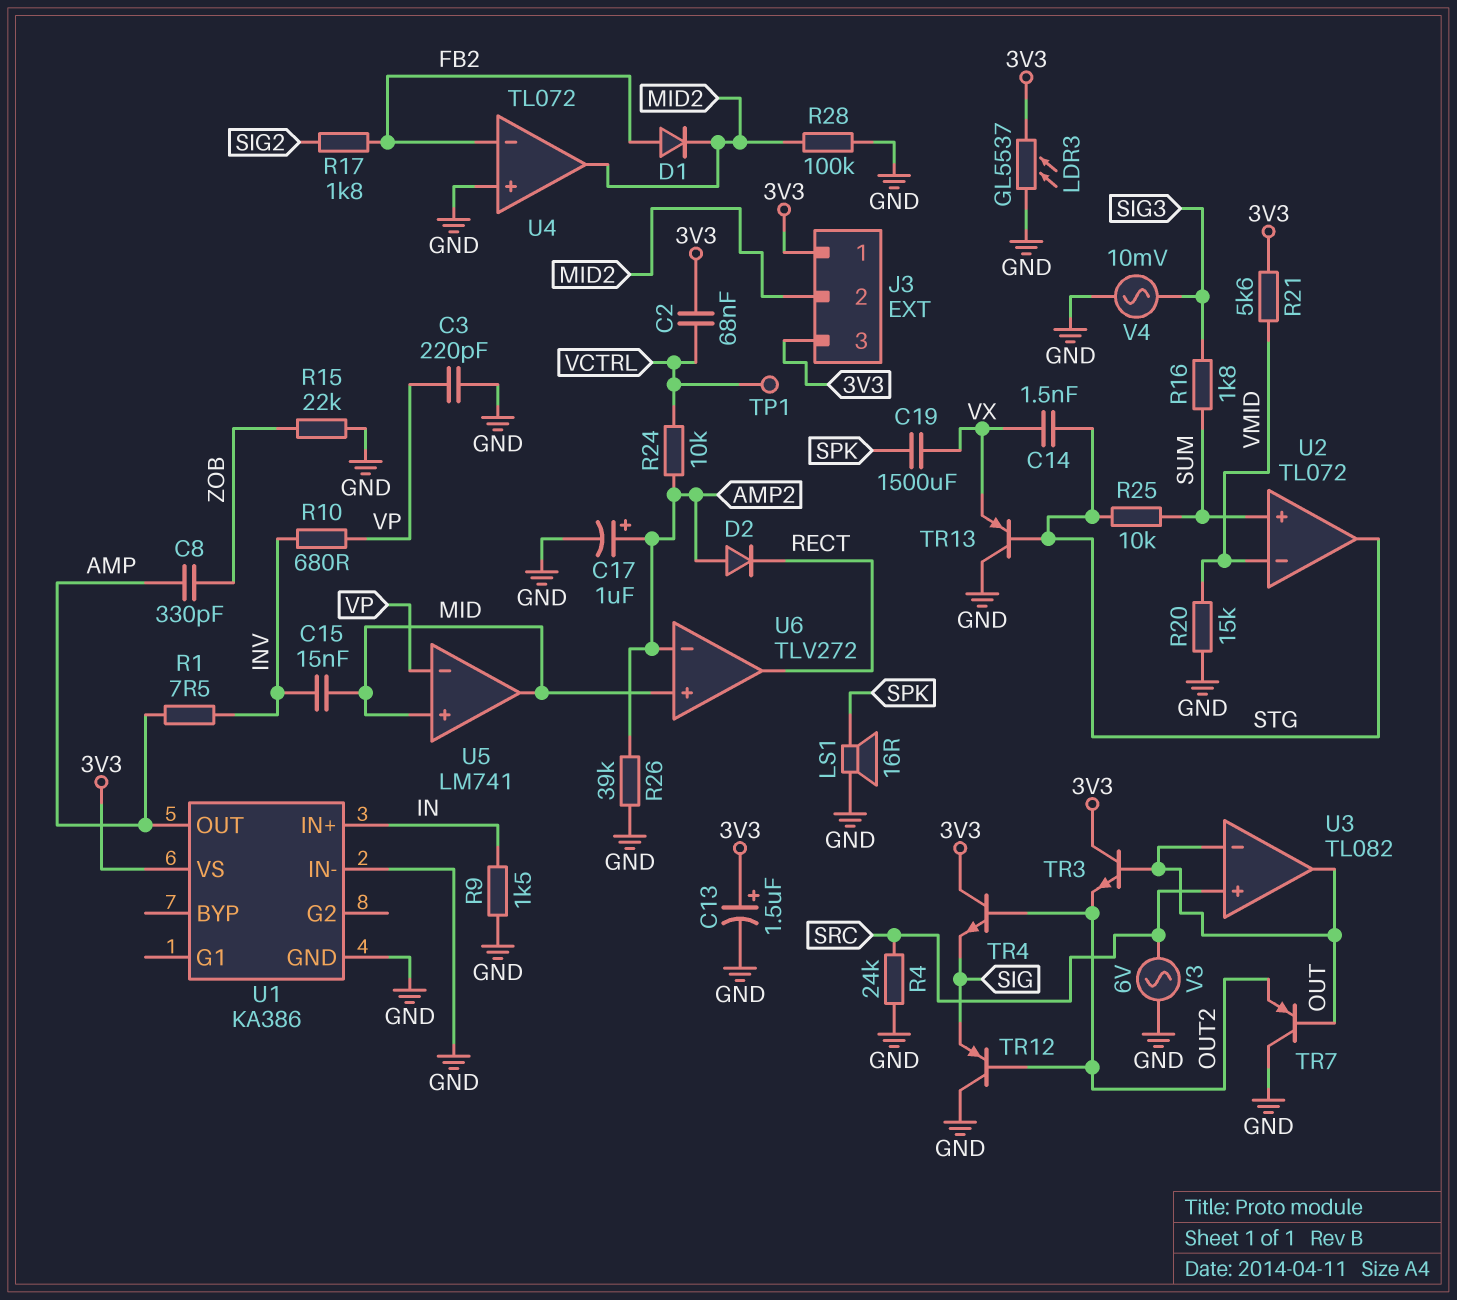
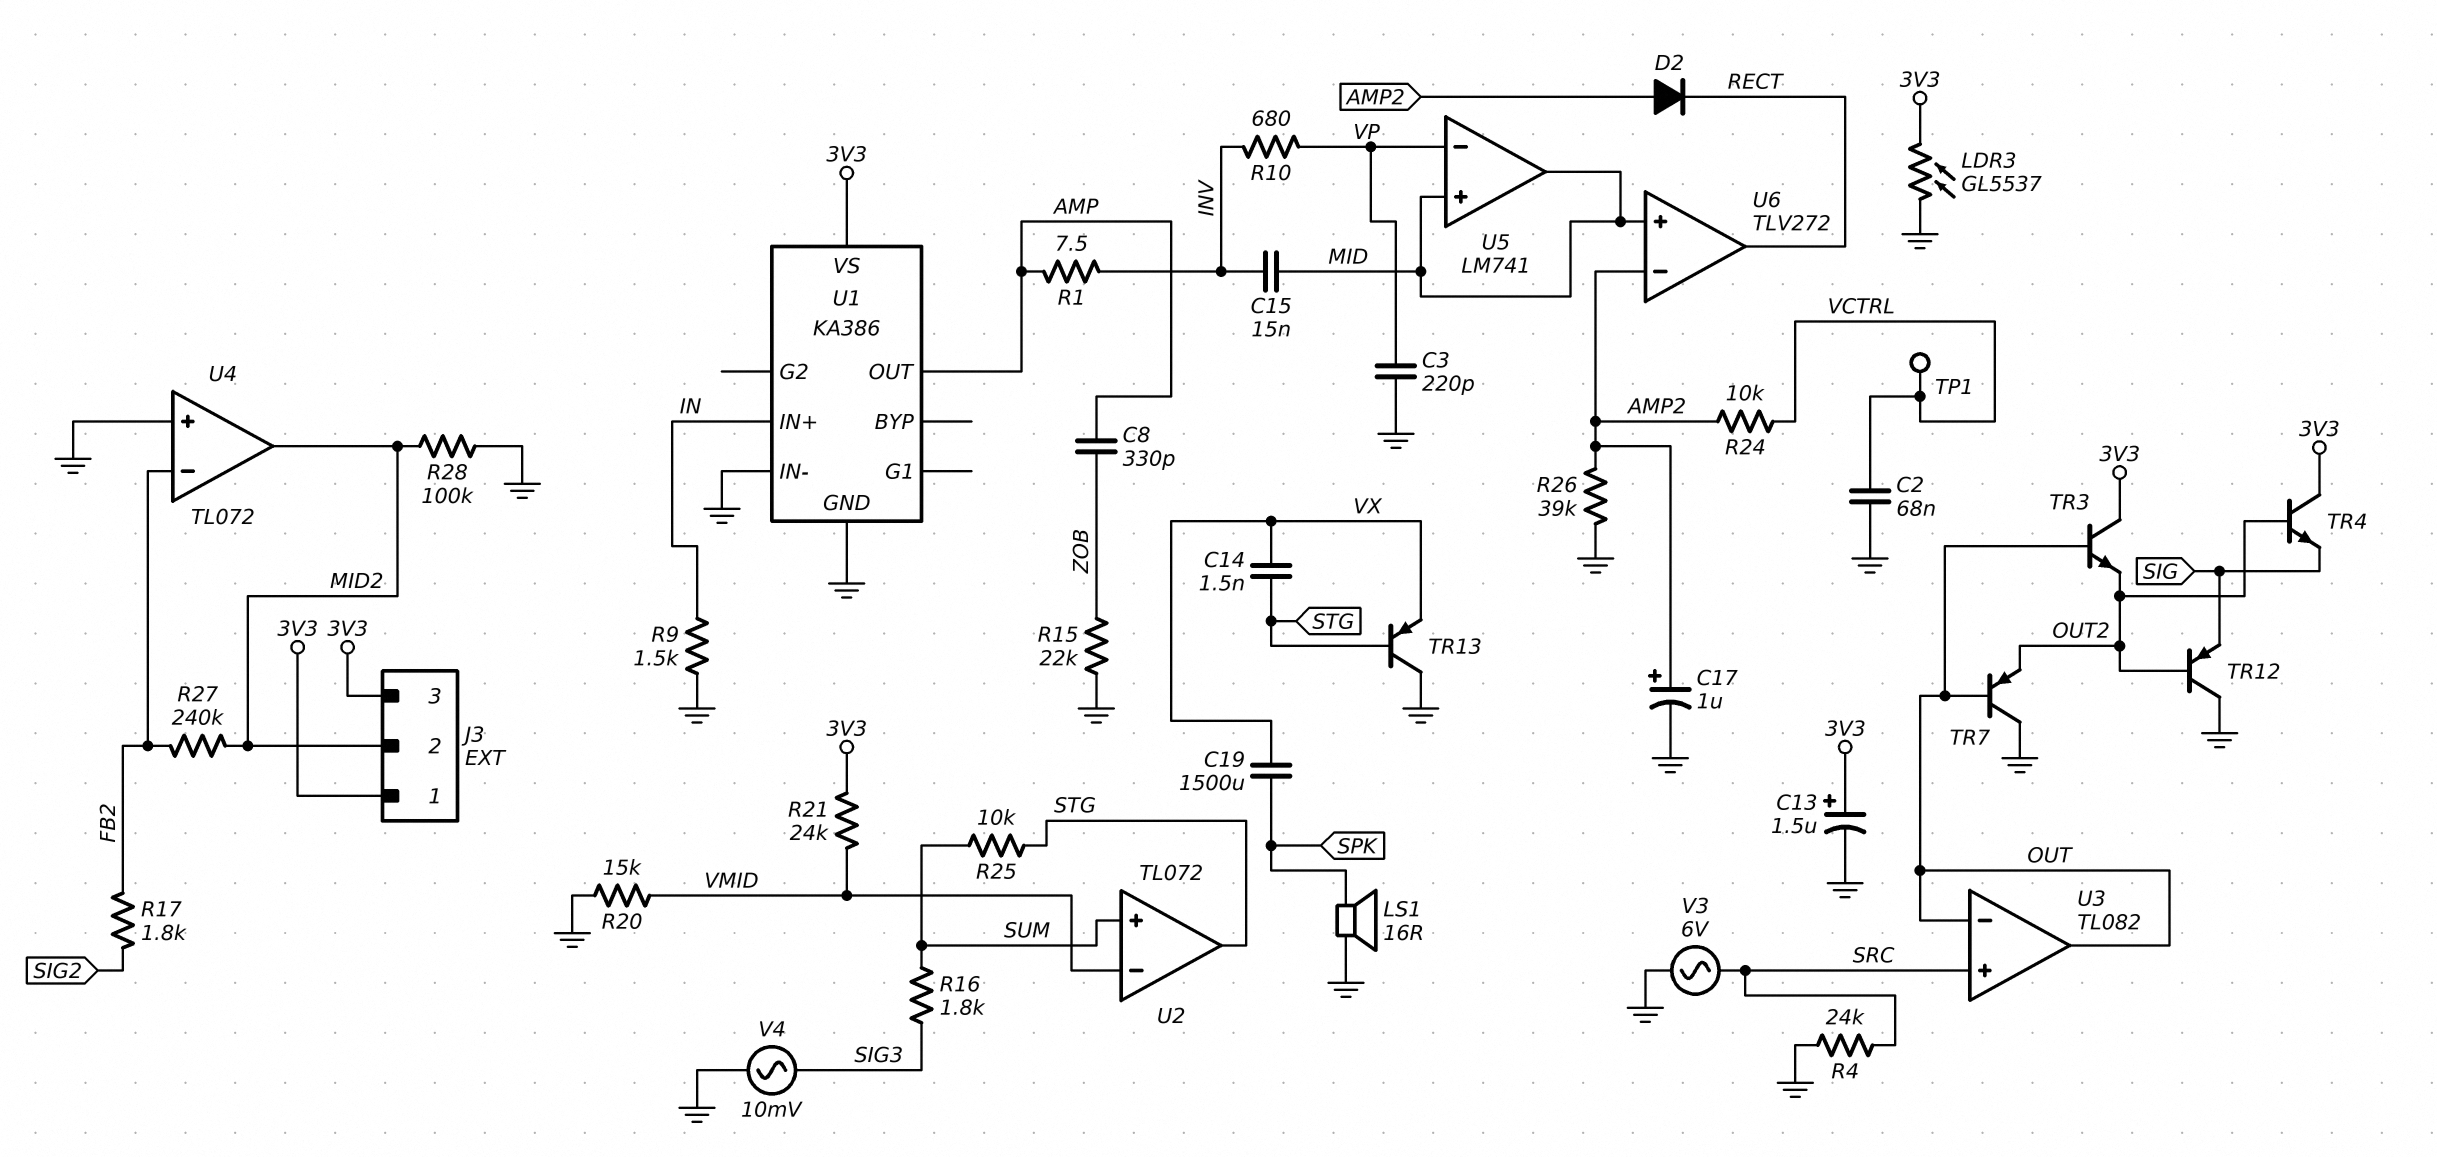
C2: 68nF (3V3, VCTRL) -> 68nF (GND, VCTRL)
D1: diode (A FB2, K MID2) -> none
R21: 5.6k (3V3, VMID) -> 24k (3V3, VMID)
R27: none -> 240k (FB2, MID2)

